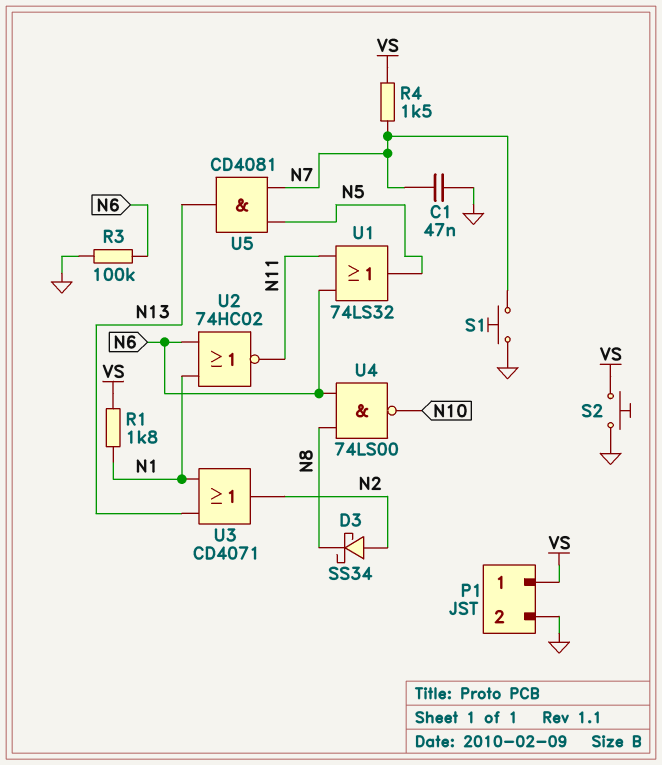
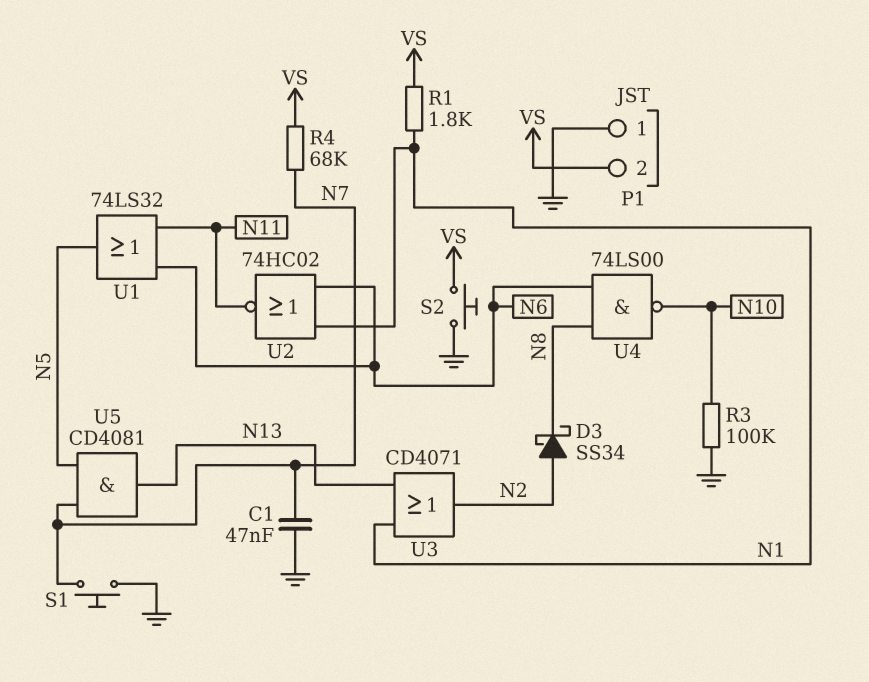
P1 pin 1: VS -> GND
P1 pin 2: GND -> VS
R3: 100k (GND, N6) -> 100k (GND, N10)
R4: 1.5k (N7, VS) -> 68k (N7, VS)

